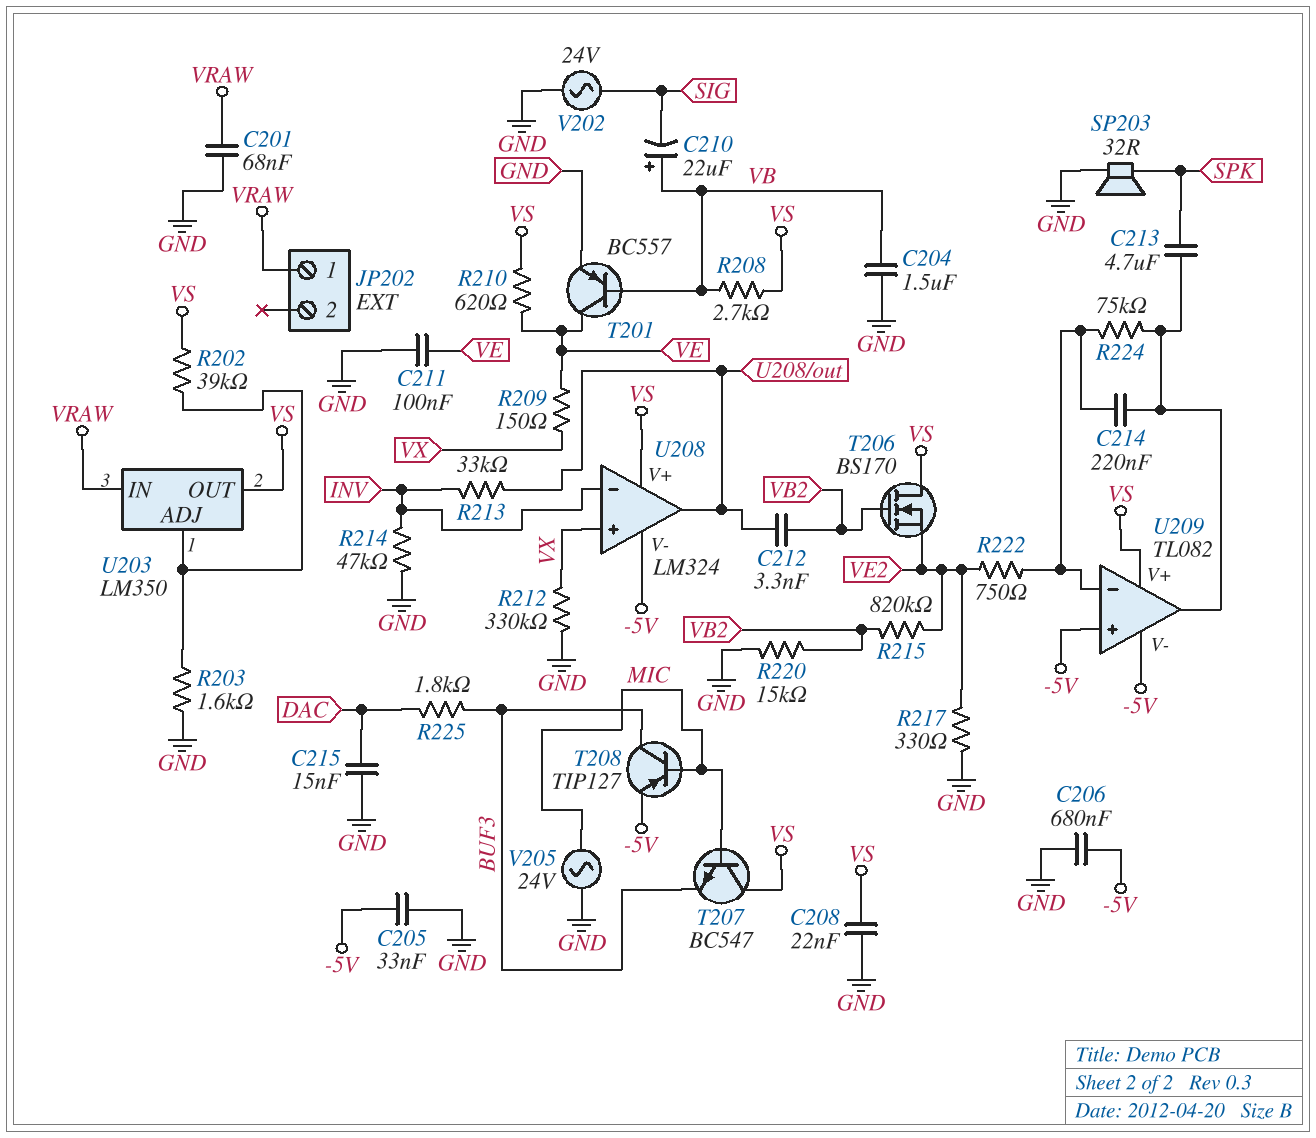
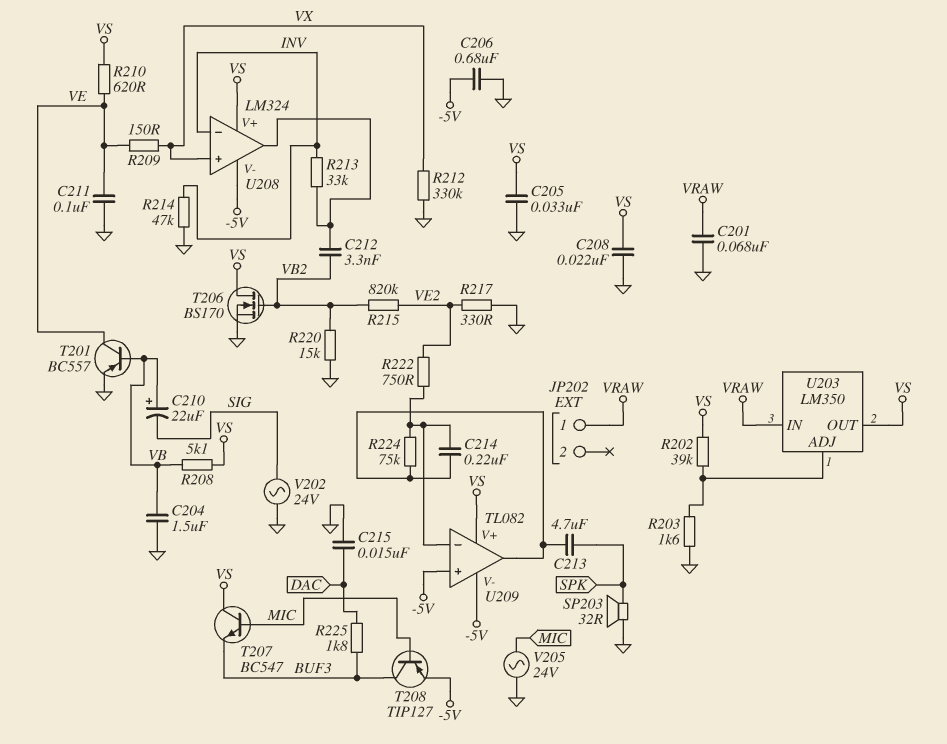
C205: 33nF (-5V, GND) -> 33nF (GND, VS)
R208: 2.7k (VB, VS) -> 5.1k (VB, VS)
T206: NMOS BS170 (G VB2, D VS, S VE2) -> NMOS BS170 (G VB2, D VS, S GND)

